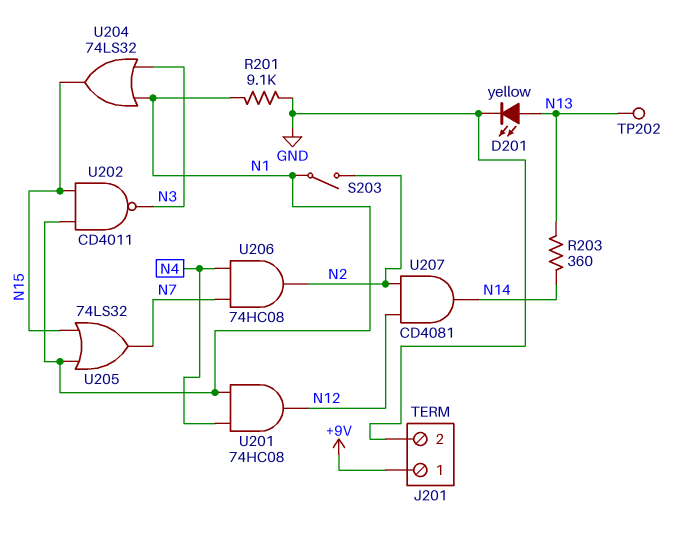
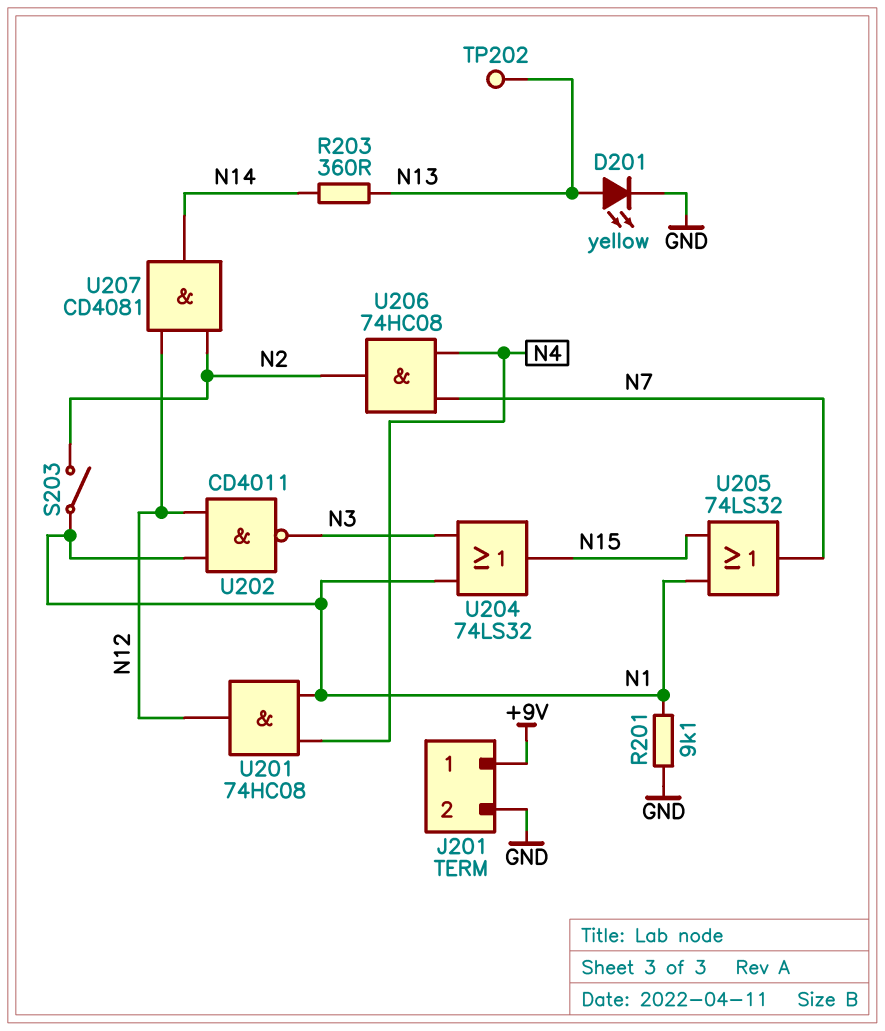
U202: NAND CD4011 (in N1, in N15, out N3) -> NAND CD4011 (in N1, in N12, out N3)

